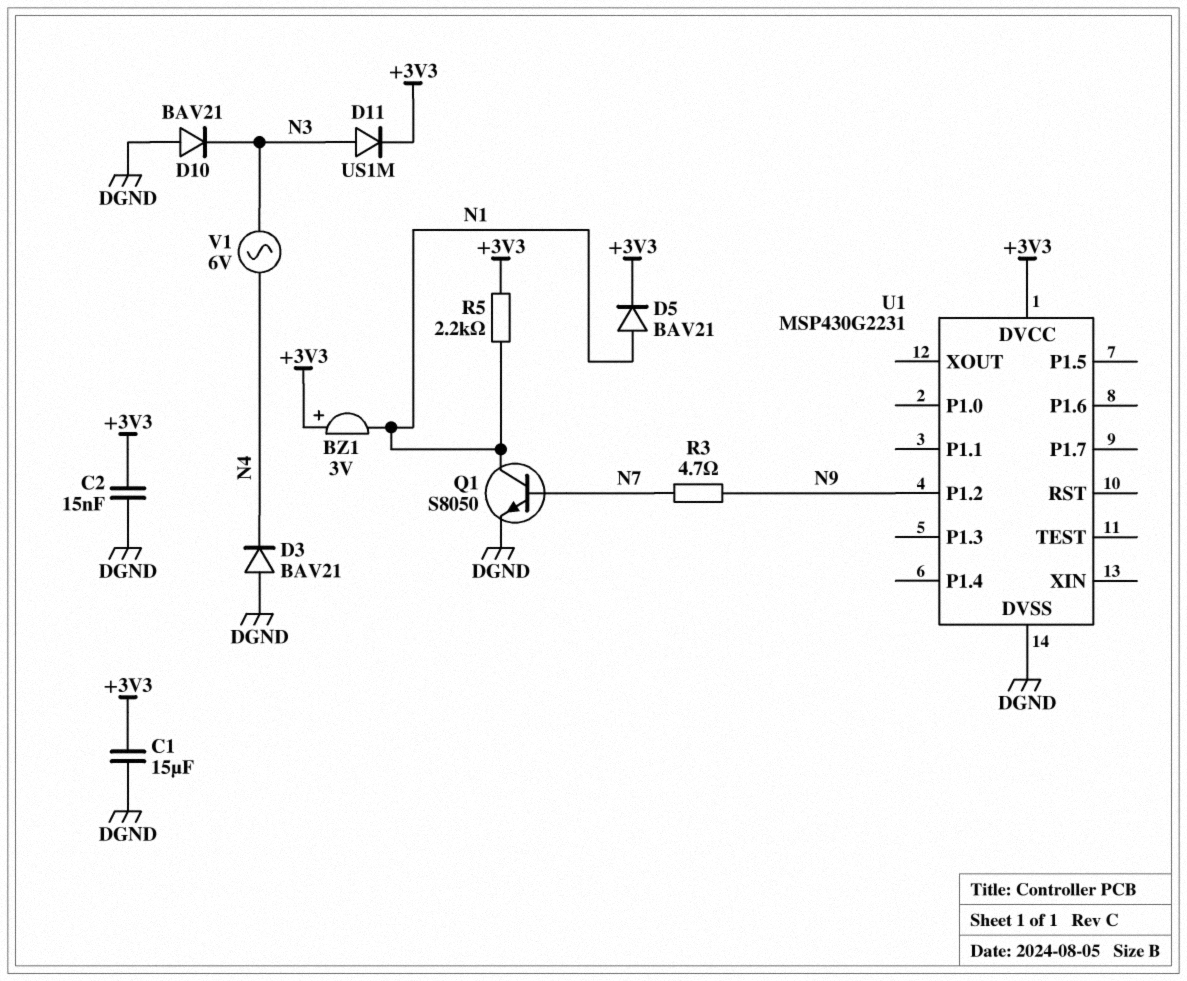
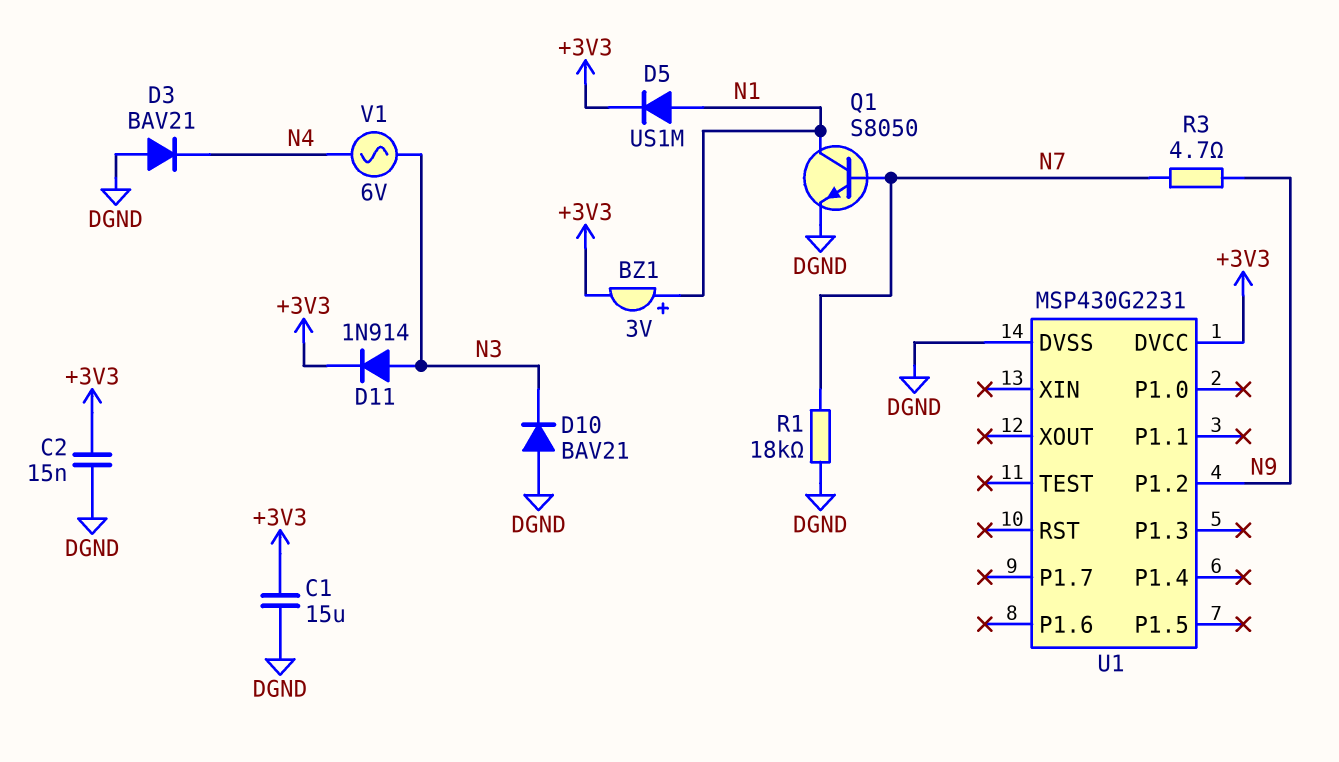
BZ1: buzzer 3V (plus +3V3, minus N1) -> buzzer 3V (plus N1, minus +3V3)
D5: diode BAV21 (A N1, K +3V3) -> diode US1M (A N1, K +3V3)
D11: diode US1M (A N3, K +3V3) -> diode 1N914 (A N3, K +3V3)
R1: none -> 18k (DGND, N7)
R5: 2.2k (+3V3, N1) -> none

